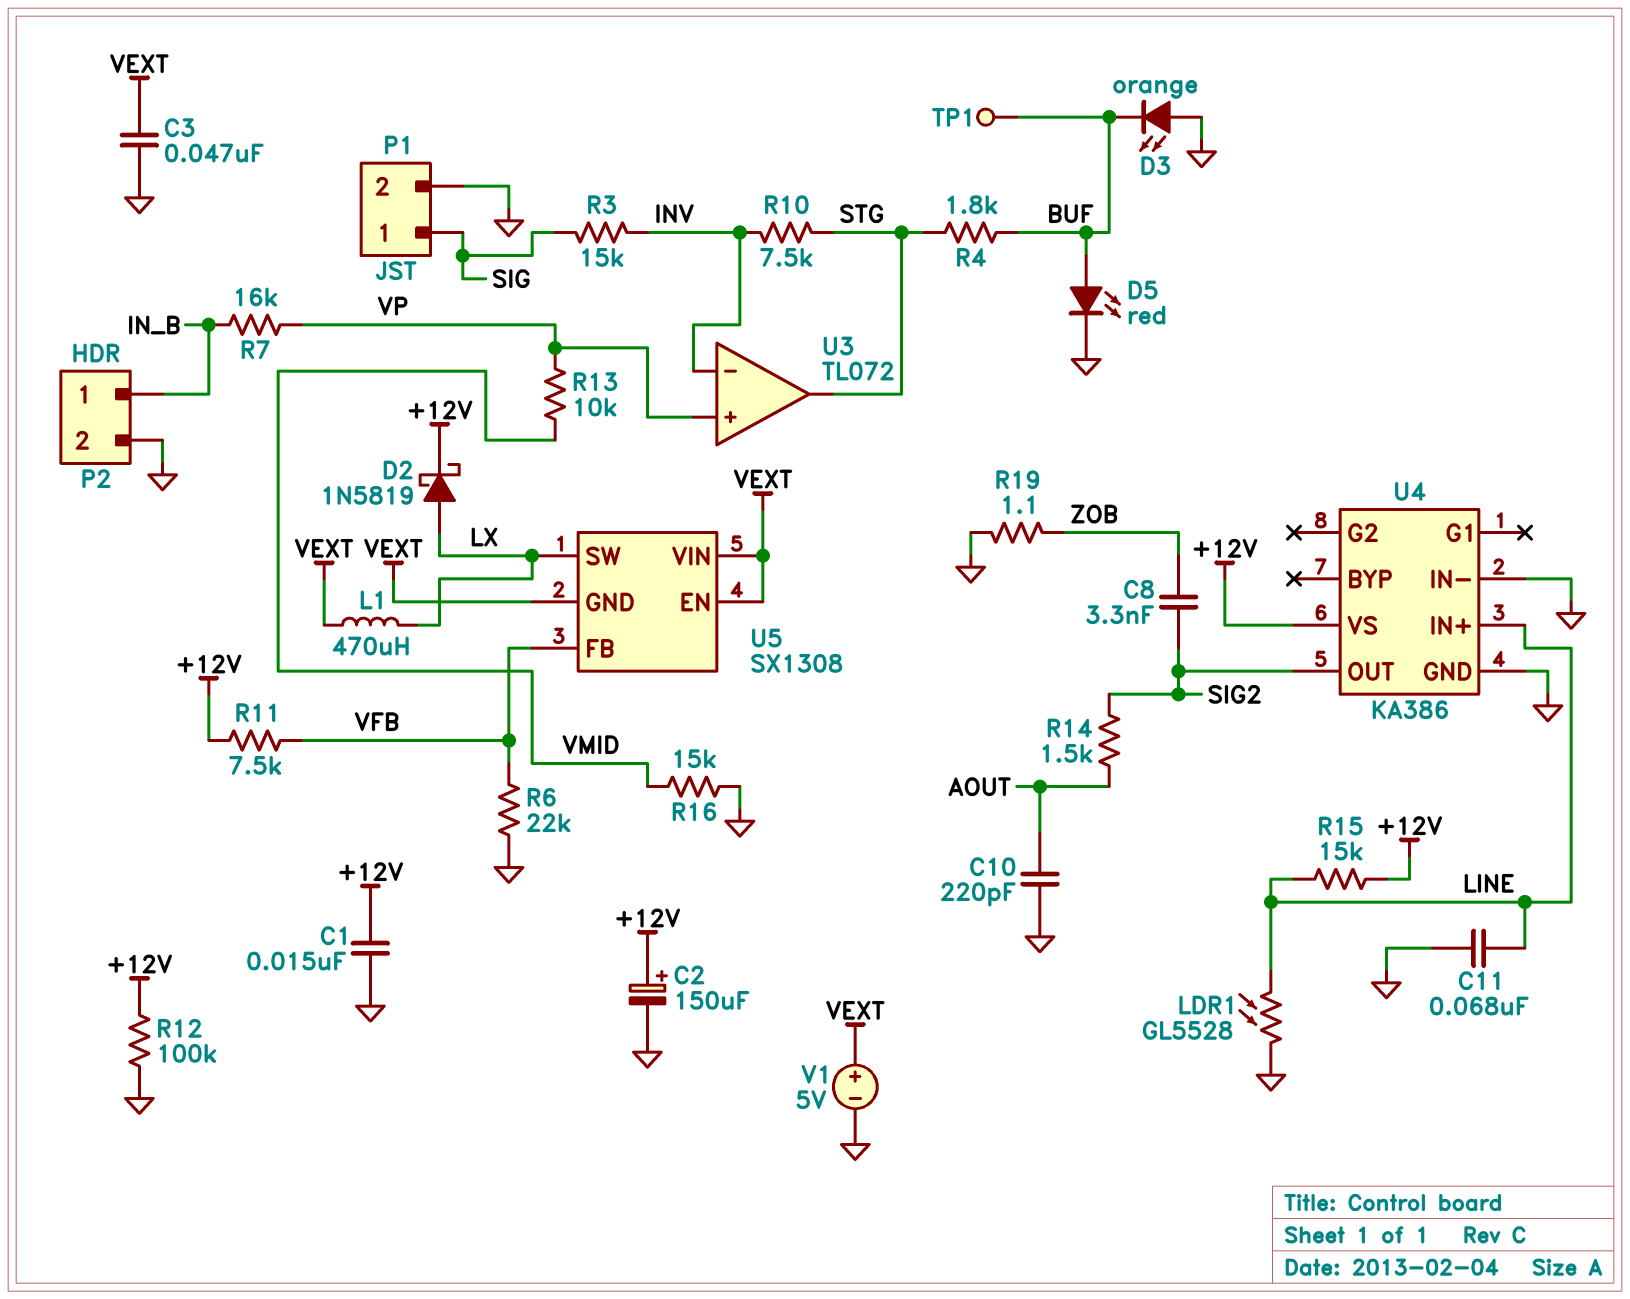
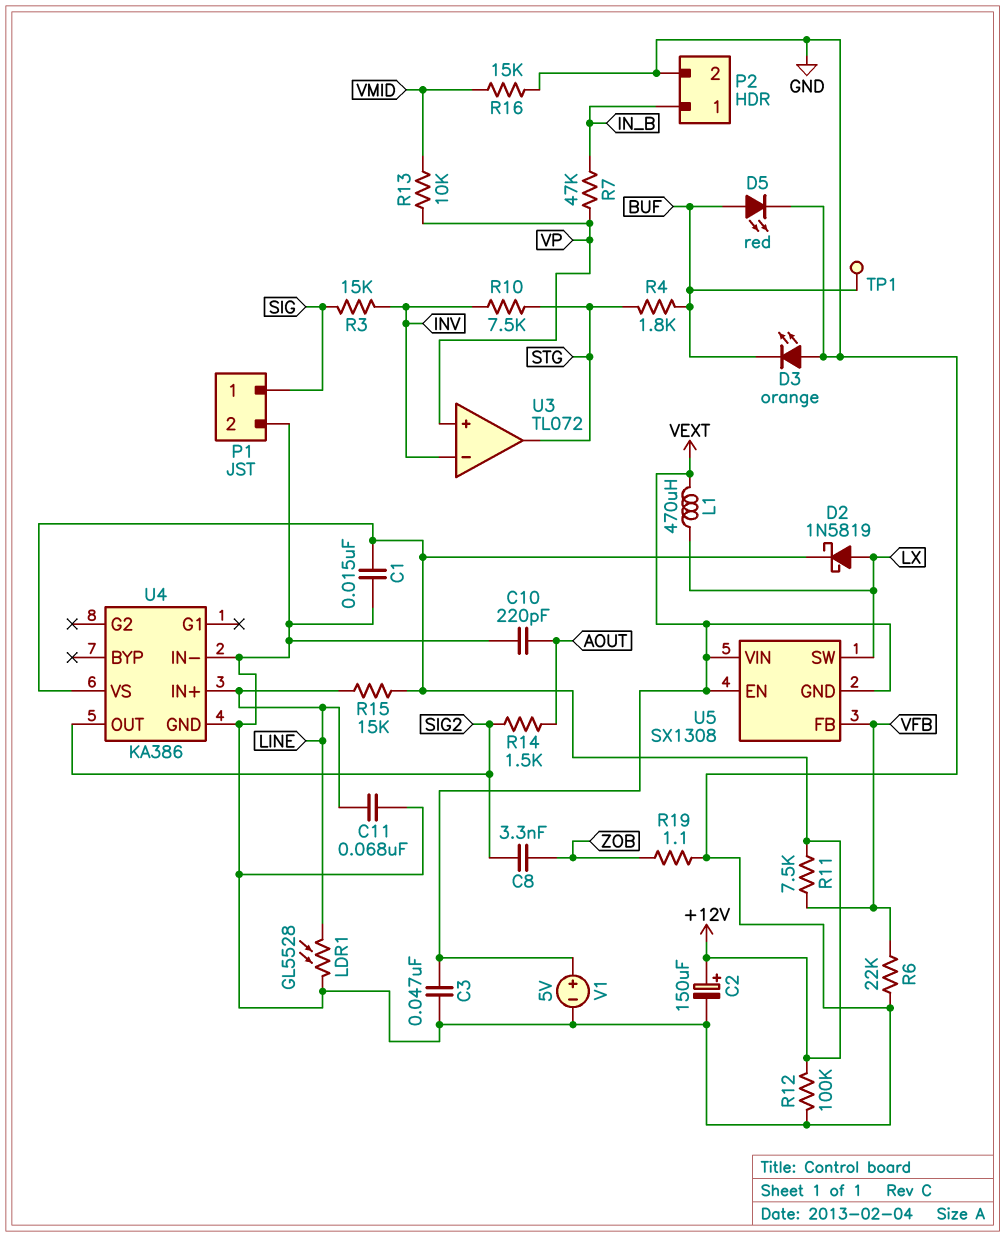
R7: 16k (IN_B, VP) -> 47k (IN_B, VP)

